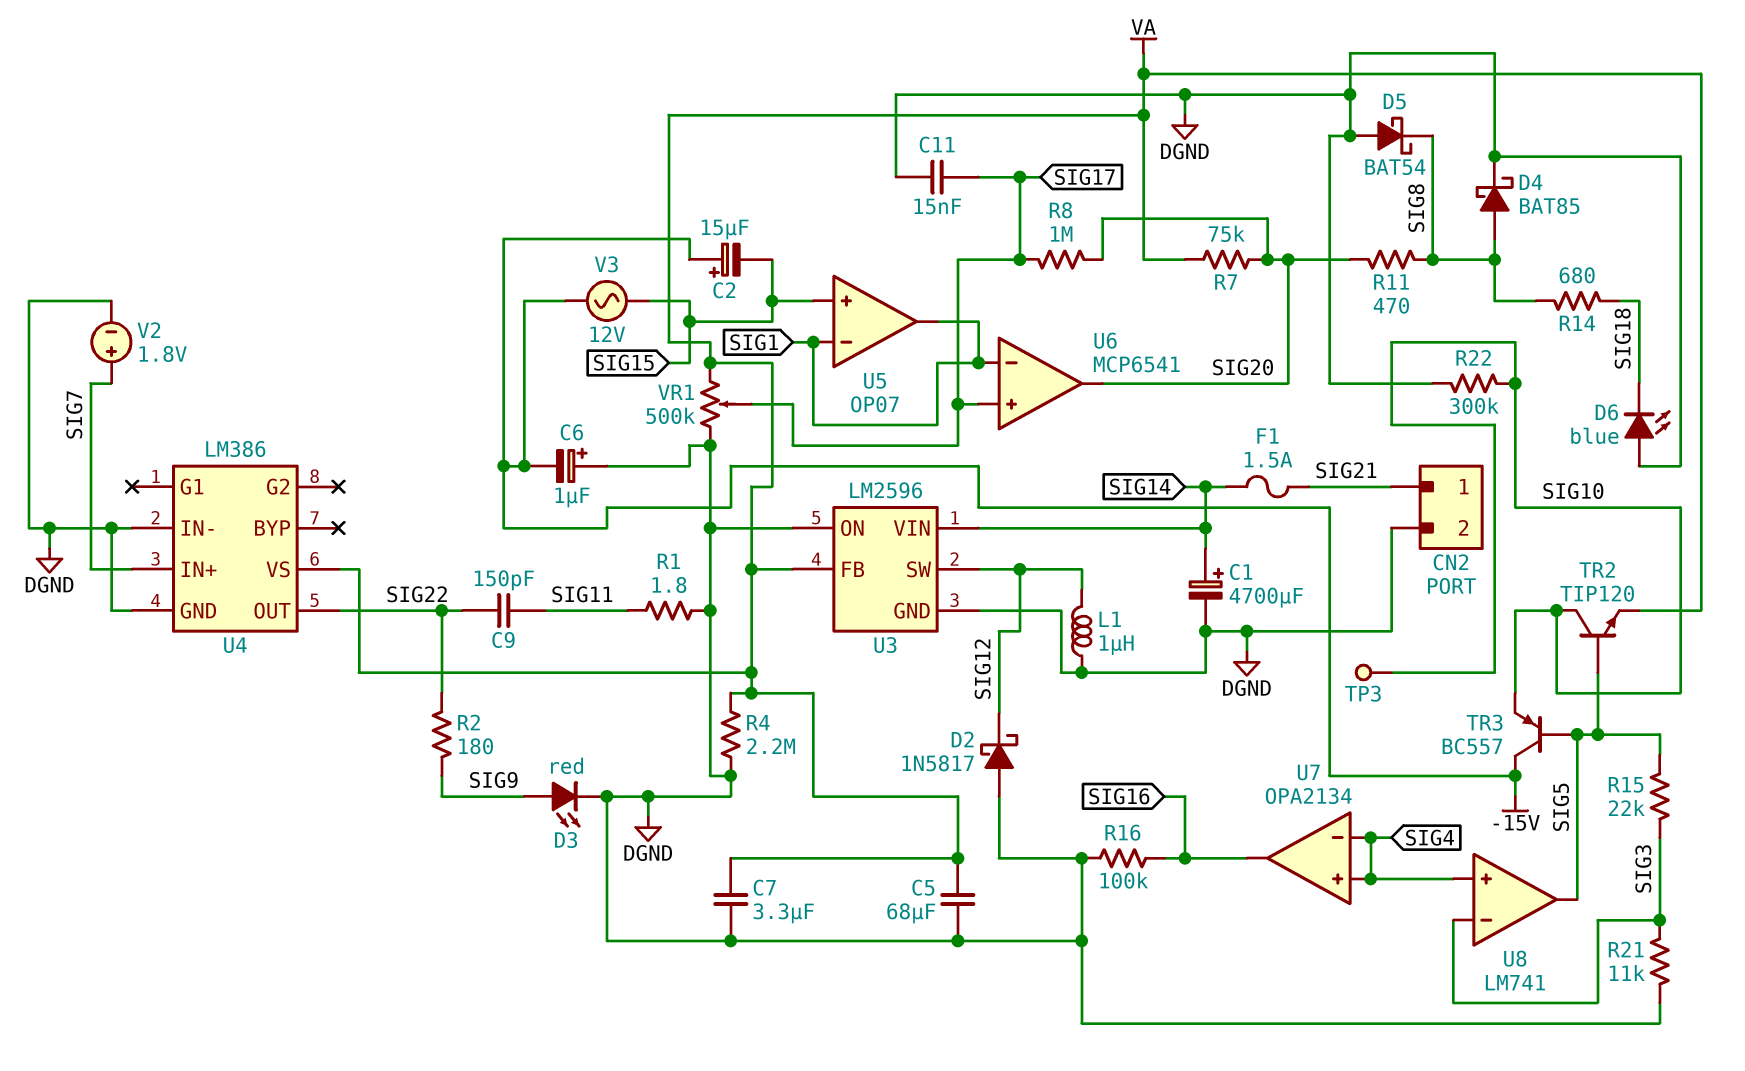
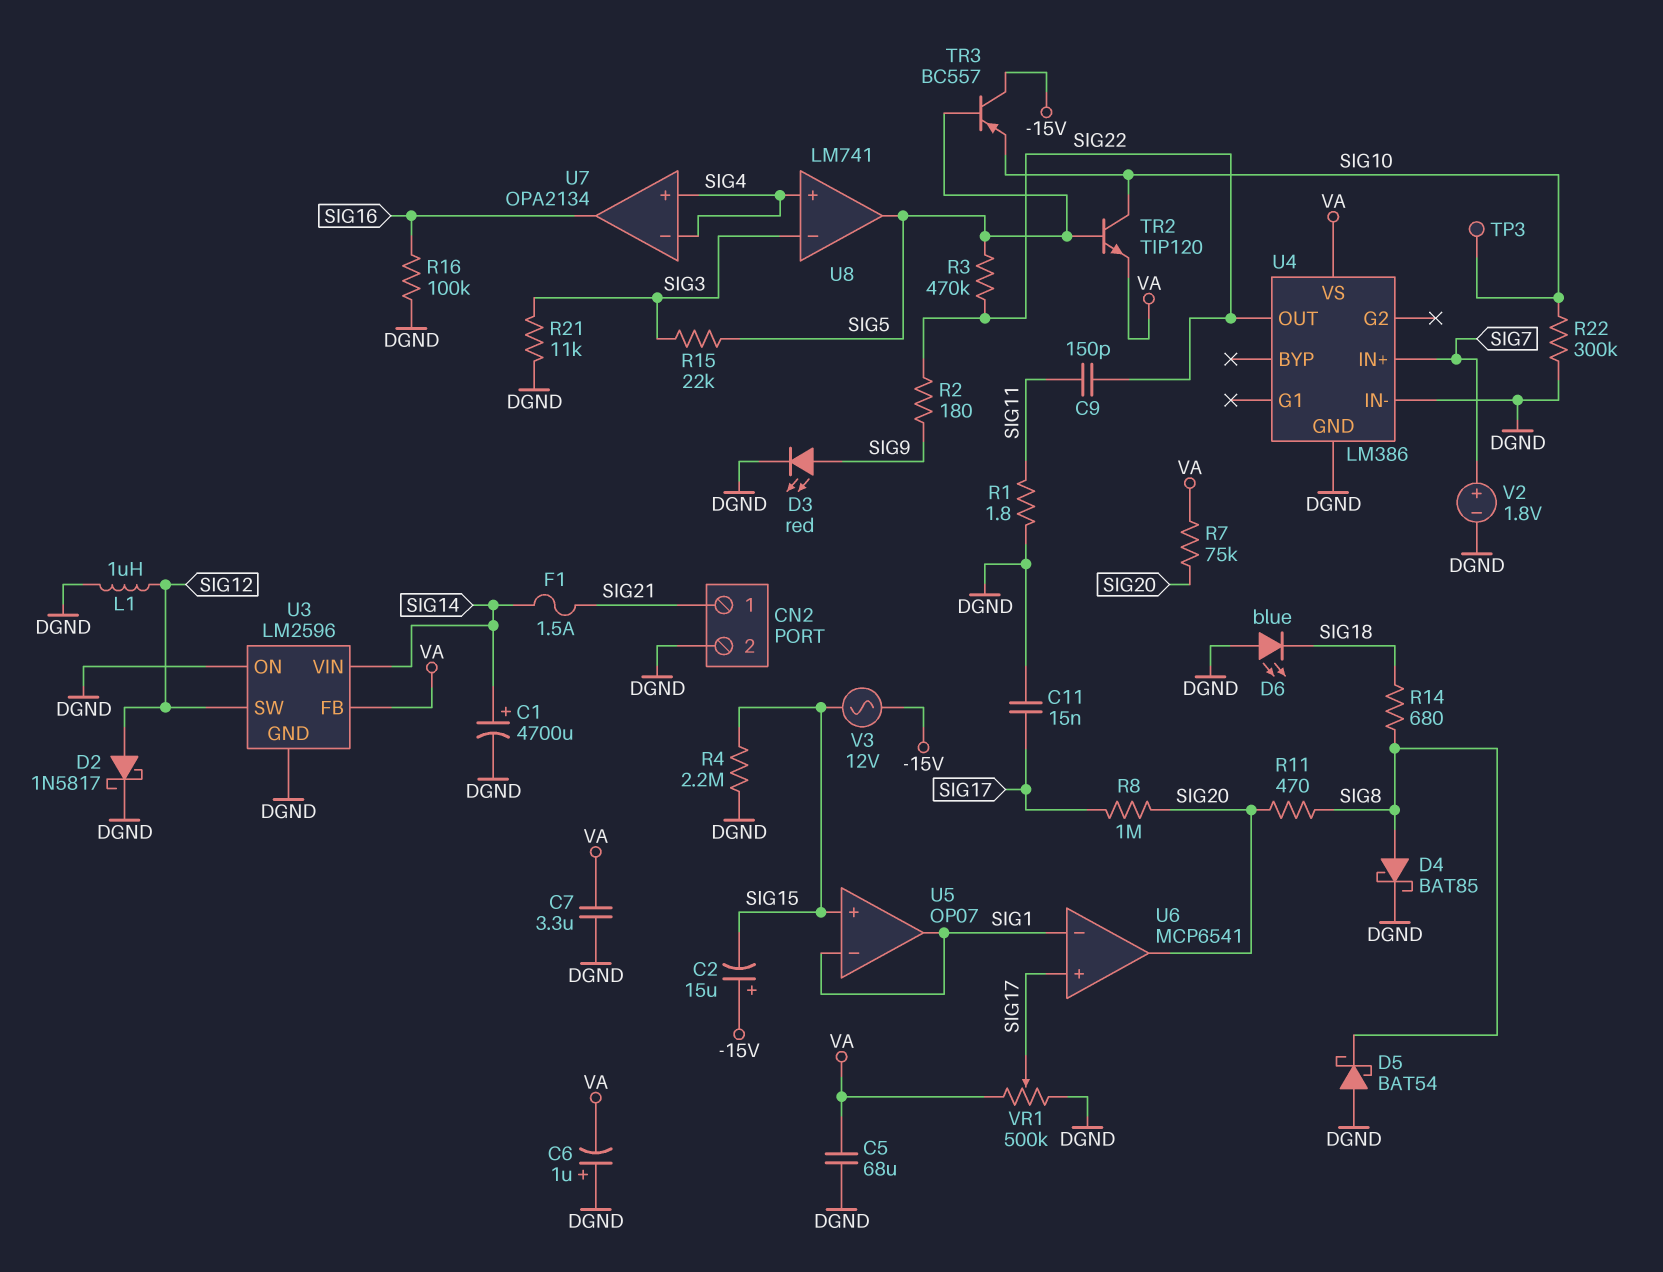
C6: 1uF (plus DGND, minus -15V) -> 1uF (plus DGND, minus VA)
D2: schottky 1N5817 (A DGND, K SIG12) -> schottky 1N5817 (A SIG12, K DGND)
R3: none -> 470k (SIG5, SIG22)
R4: 2.2M (DGND, VA) -> 2.2M (DGND, SIG15)

